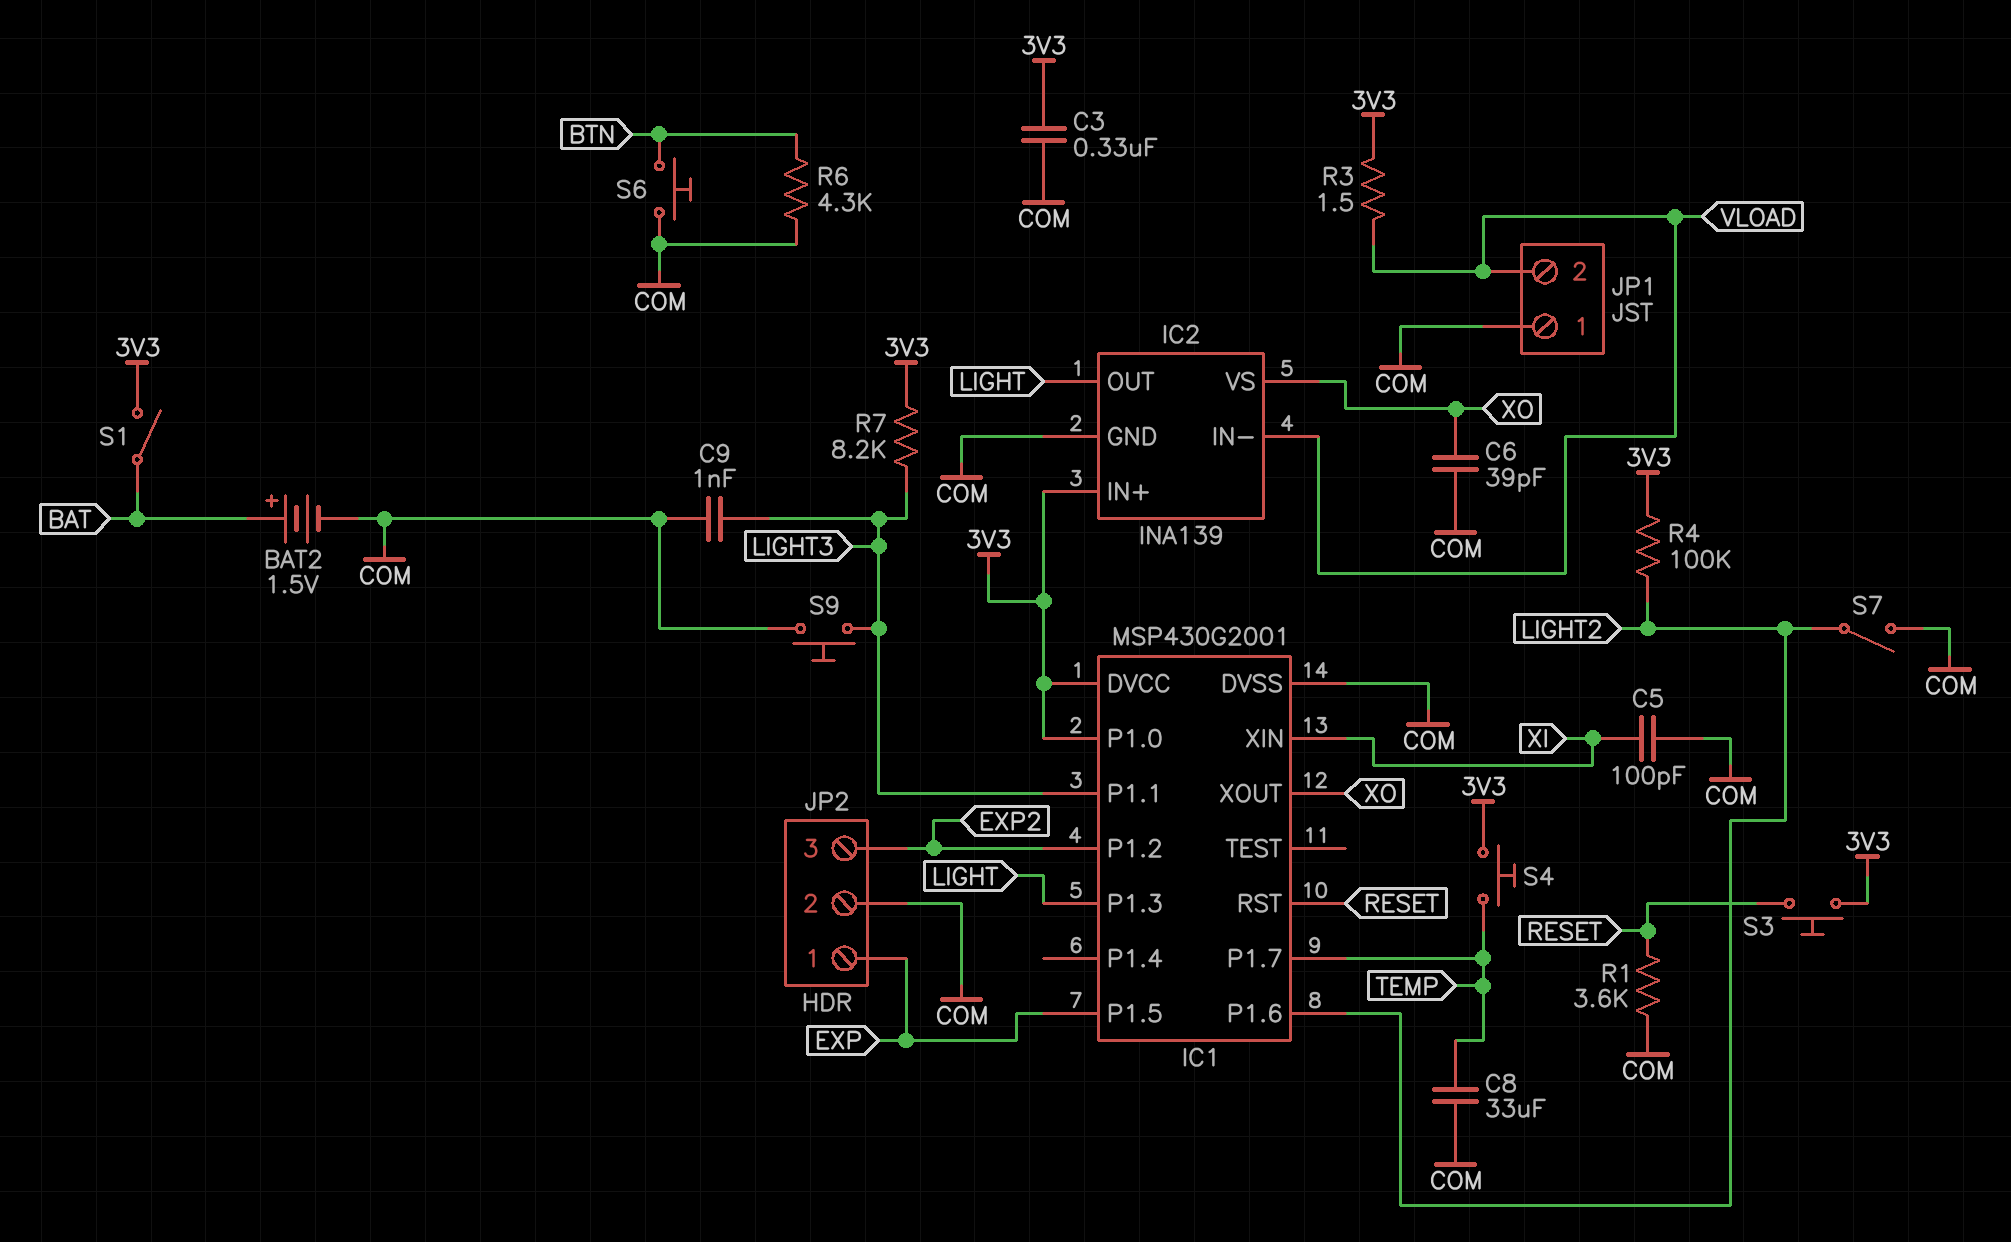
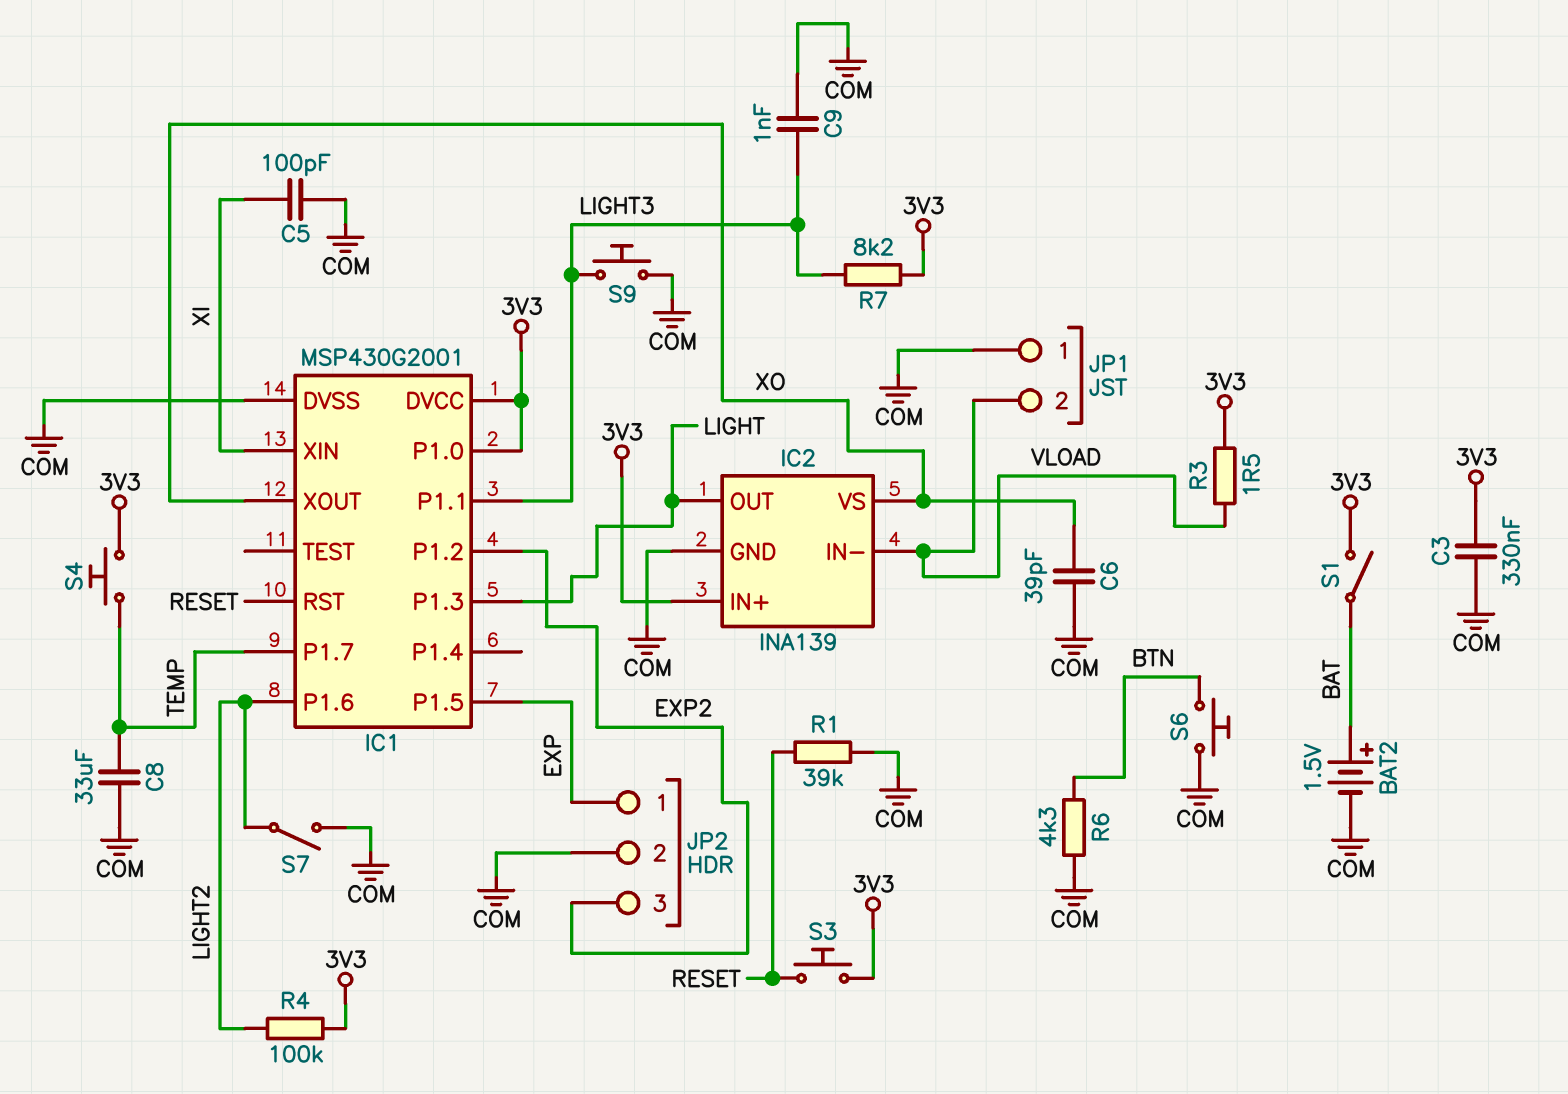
R1: 3.6k (COM, RESET) -> 39k (COM, RESET)

